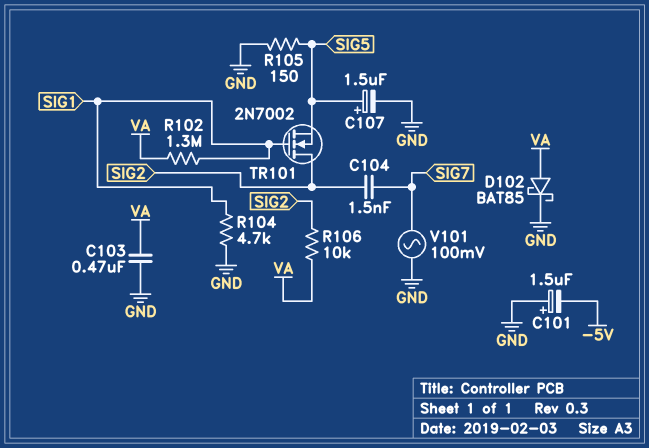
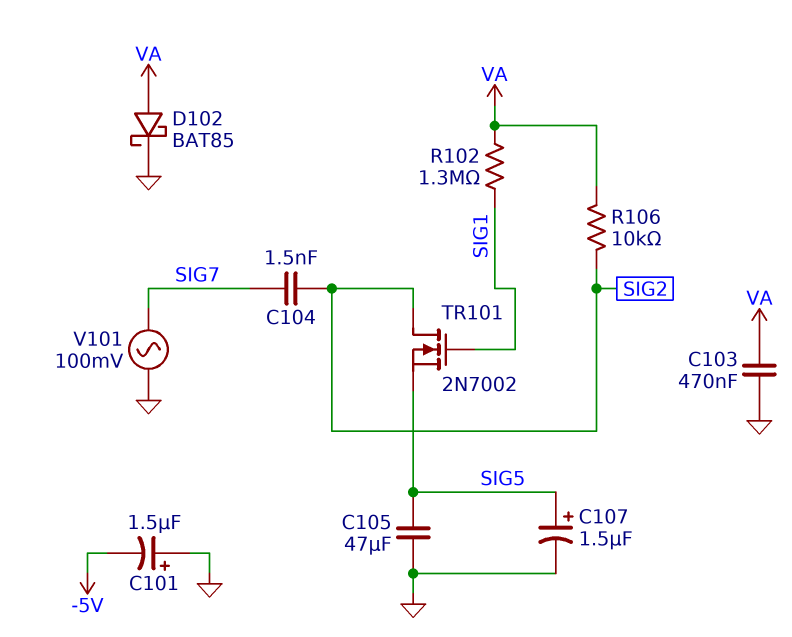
C105: none -> 47uF (GND, SIG5)
R104: 4.7k (GND, SIG1) -> none
R105: 150 (GND, SIG5) -> none

